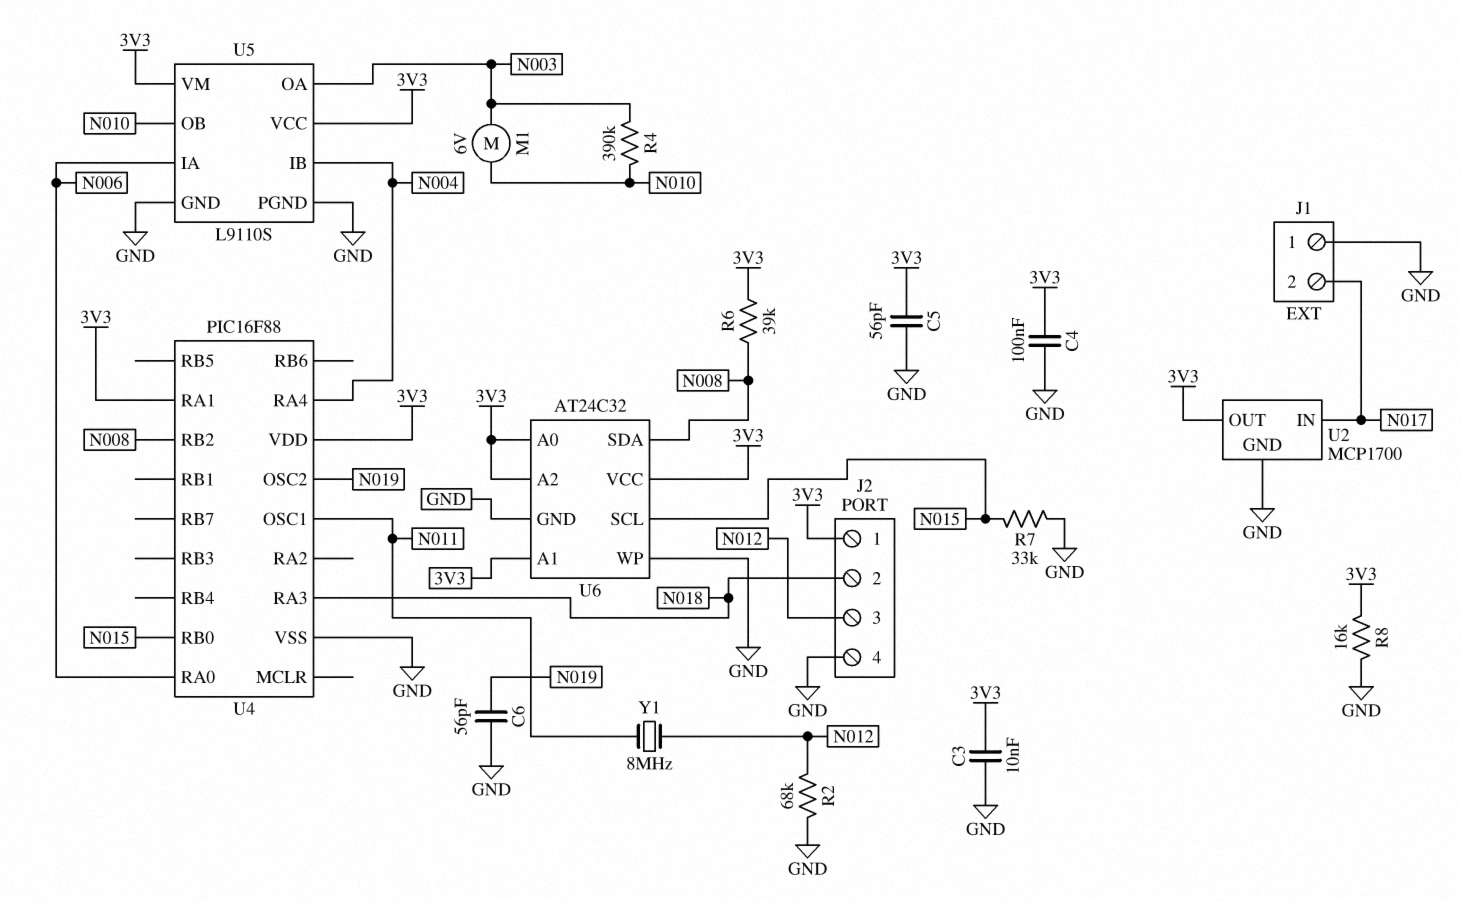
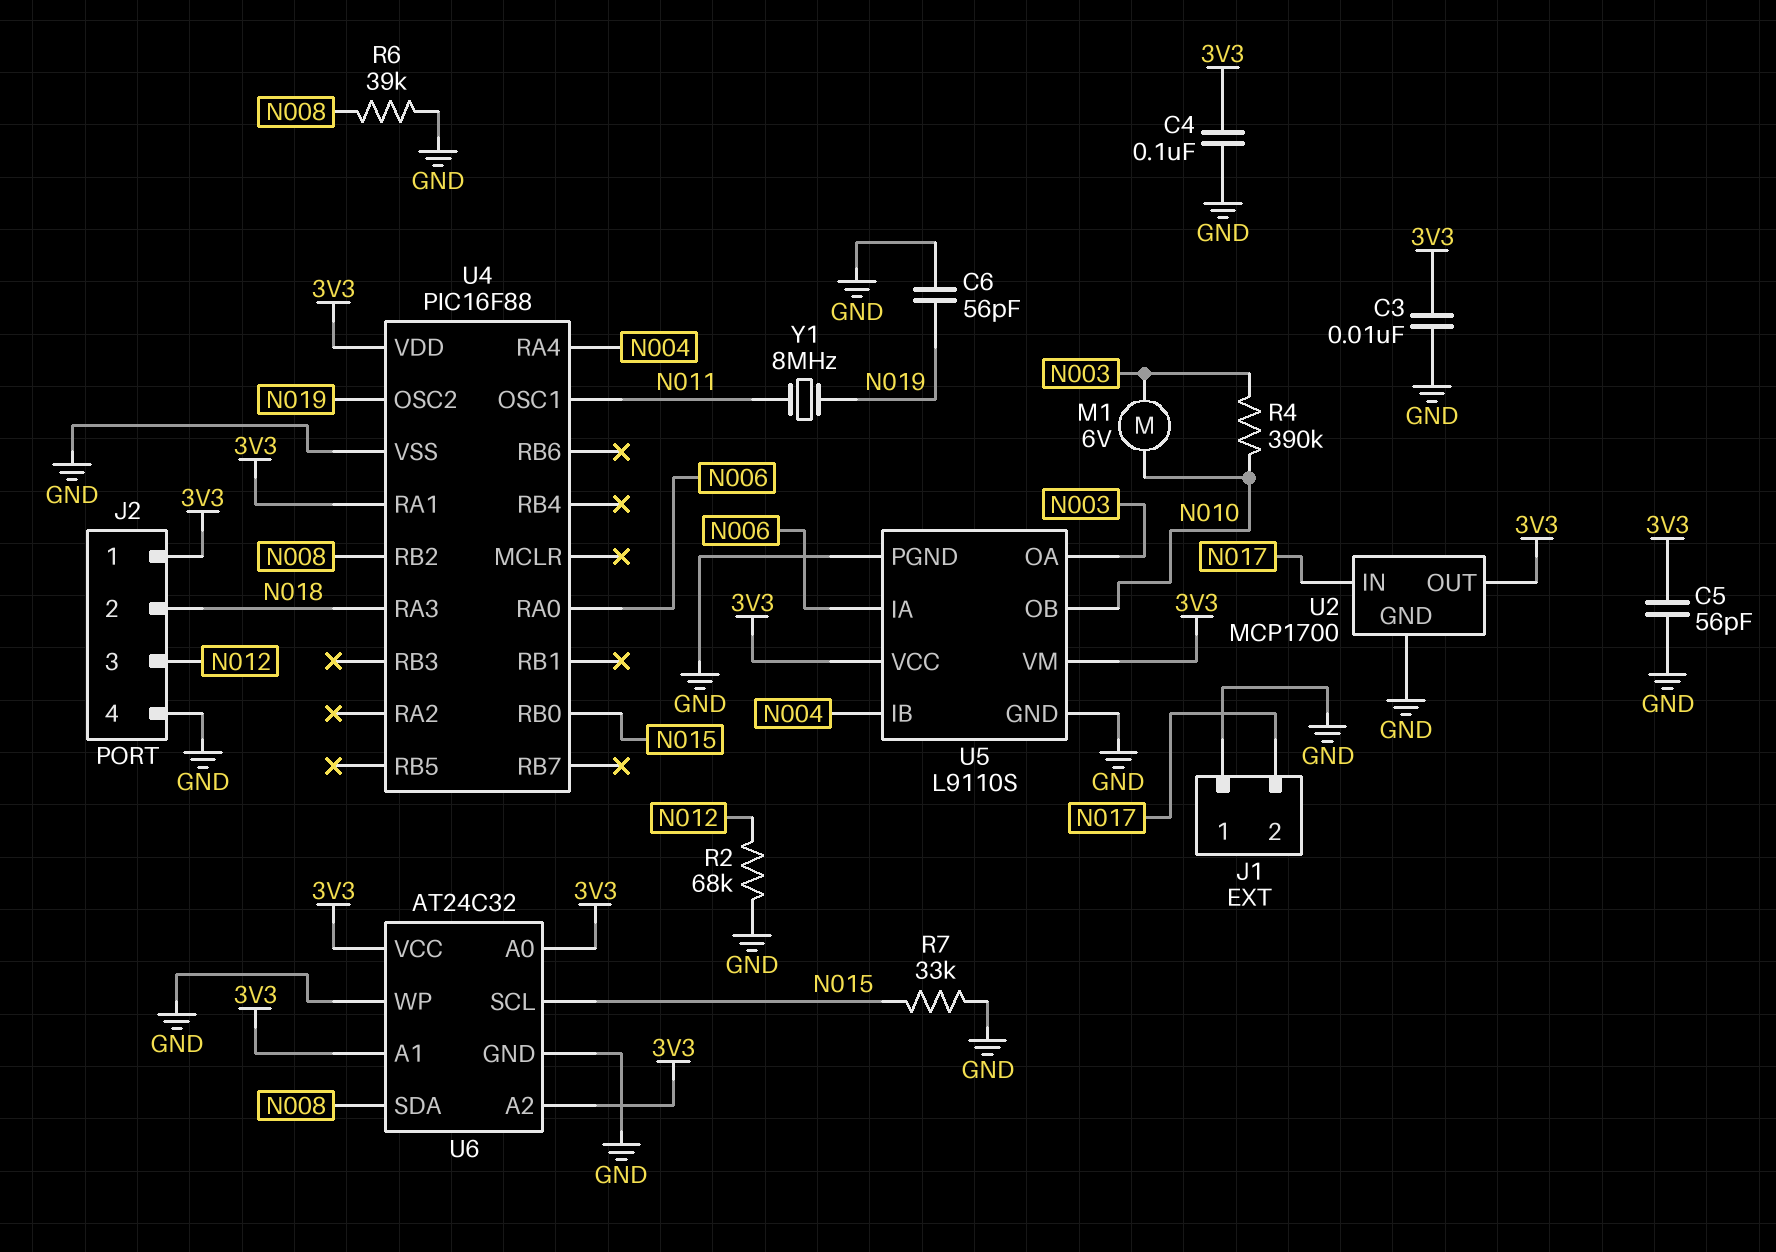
R6: 39k (3V3, N008) -> 39k (GND, N008)
R8: 16k (3V3, GND) -> none
Y1: 8MHz (N011, N012) -> 8MHz (N011, N019)

